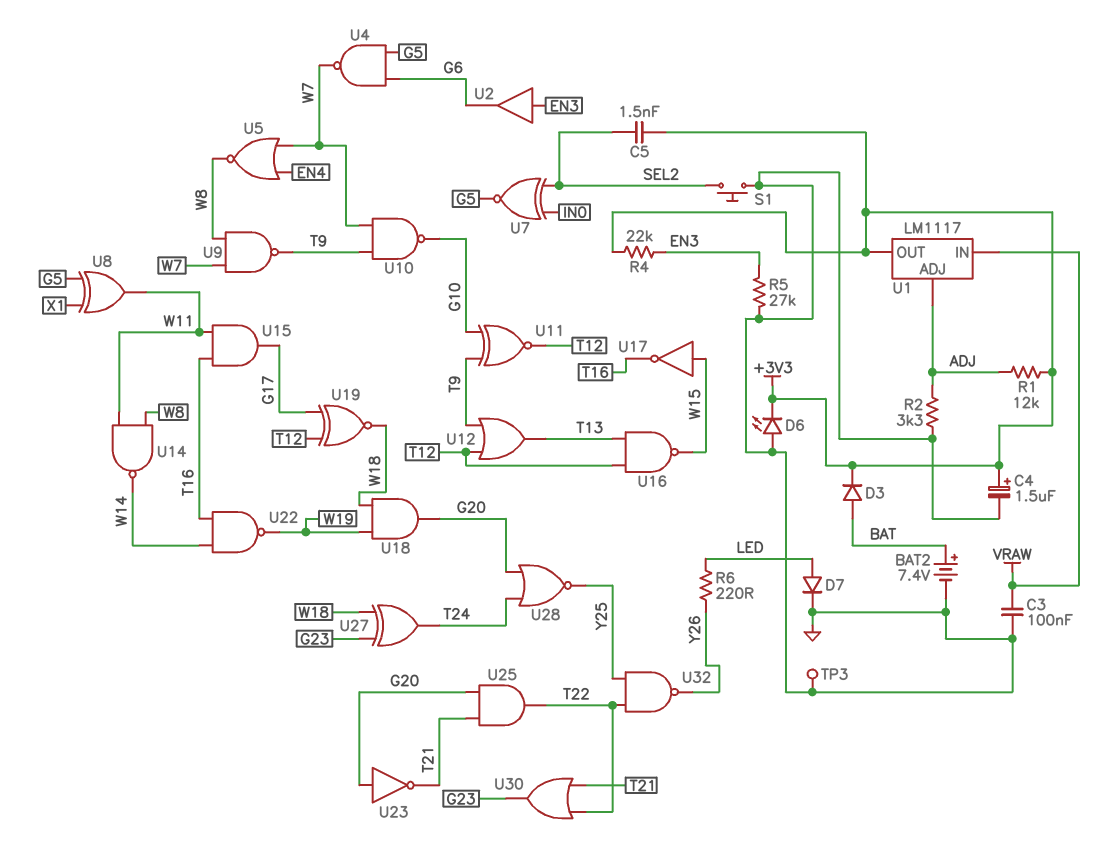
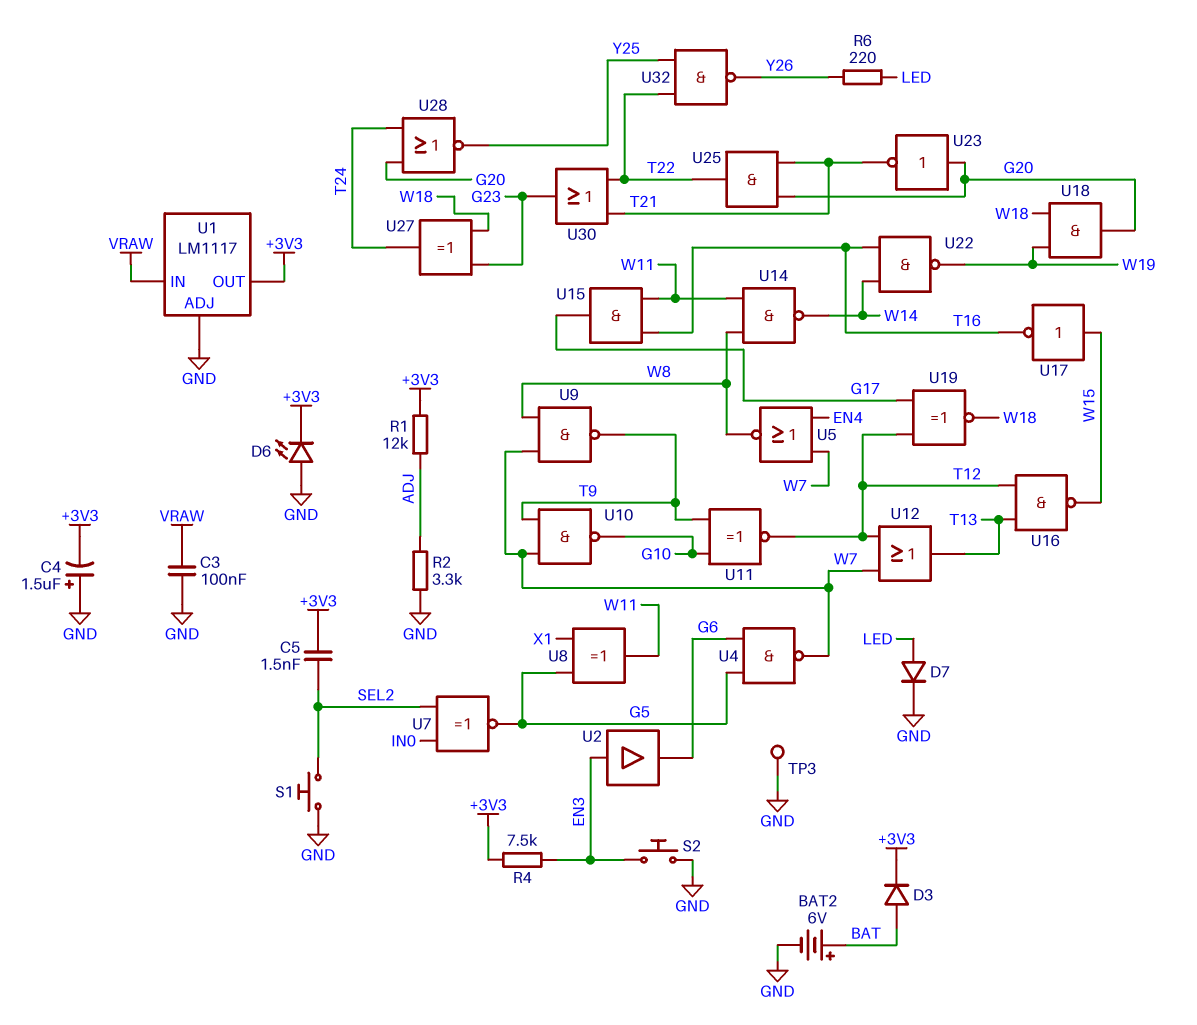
BAT2: 7.4V (plus BAT, minus GND) -> 6V (plus BAT, minus GND)
C4: 1.5uF (plus +3V3, minus GND) -> 1.5uF (plus GND, minus +3V3)
R4: 22k (+3V3, EN3) -> 7.5k (+3V3, EN3)
R5: 27k (EN3, GND) -> none
S2: none -> button (EN3, GND)
U1 pin ADJ: ADJ -> GND
U12: OR (in T9, in T12, out T13) -> OR (in T12, in W7, out T13)

